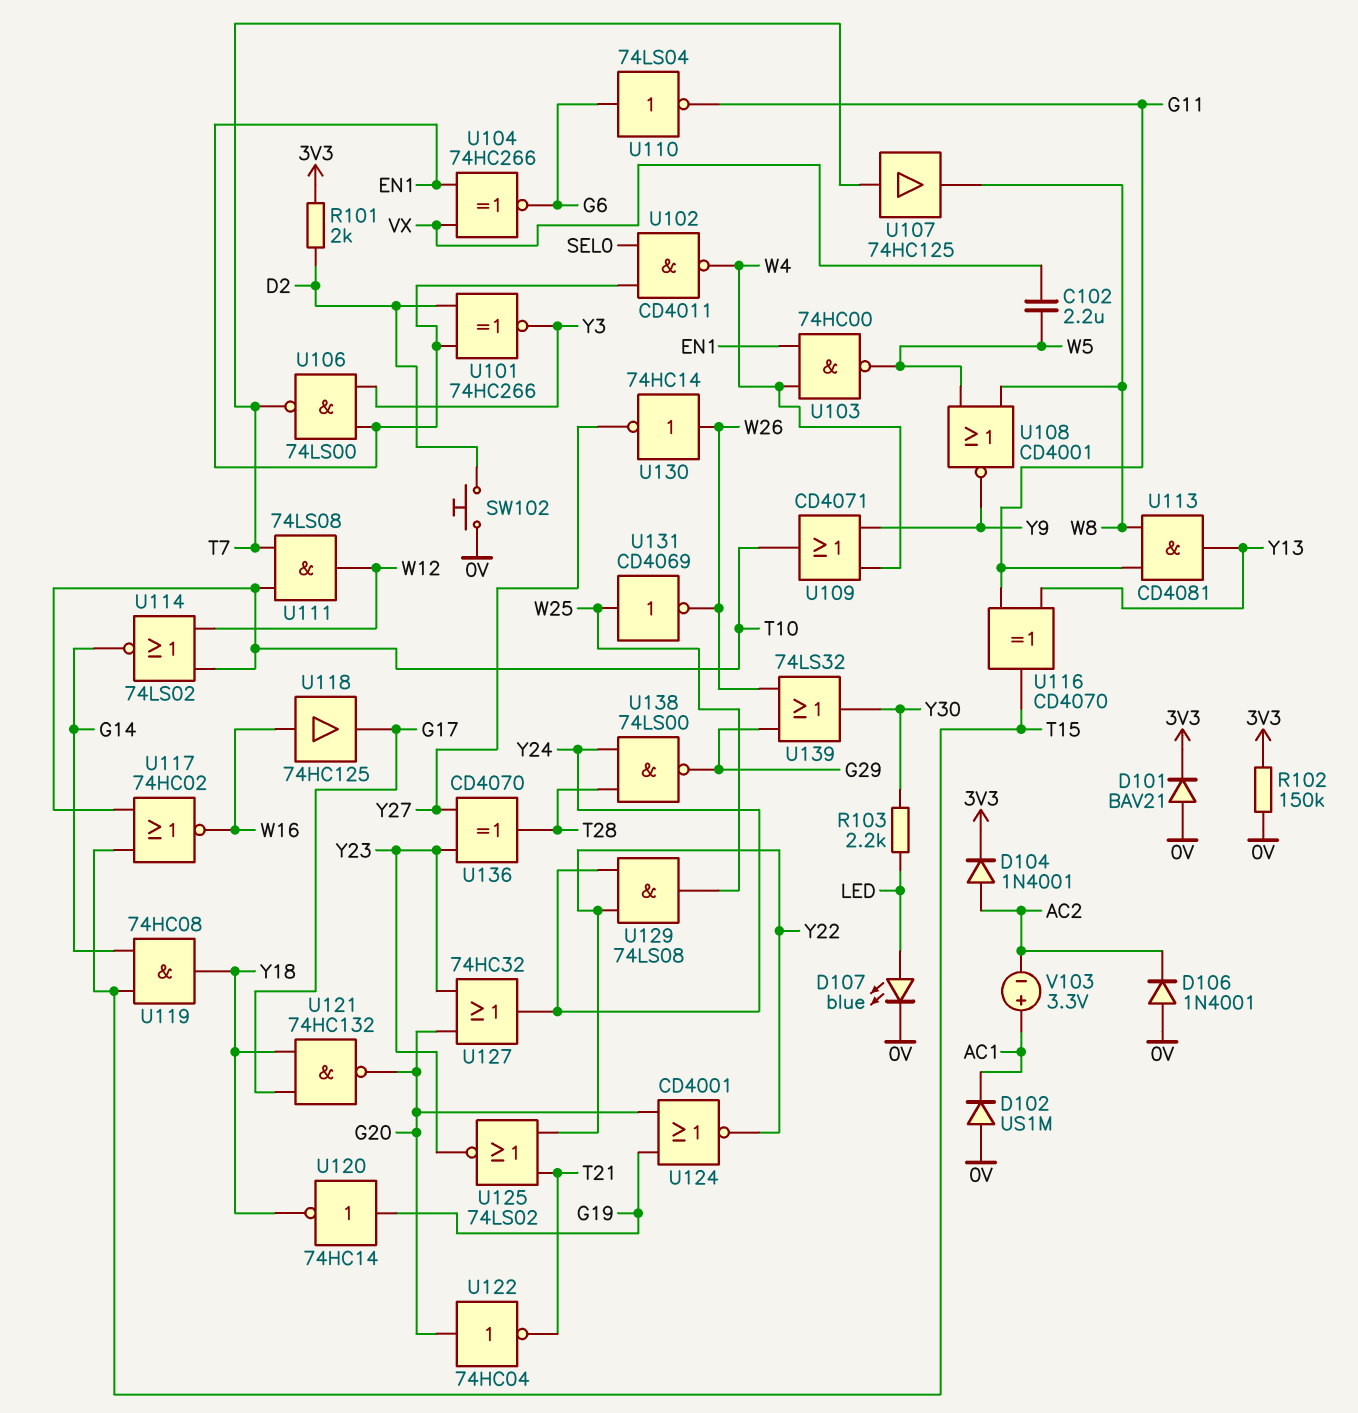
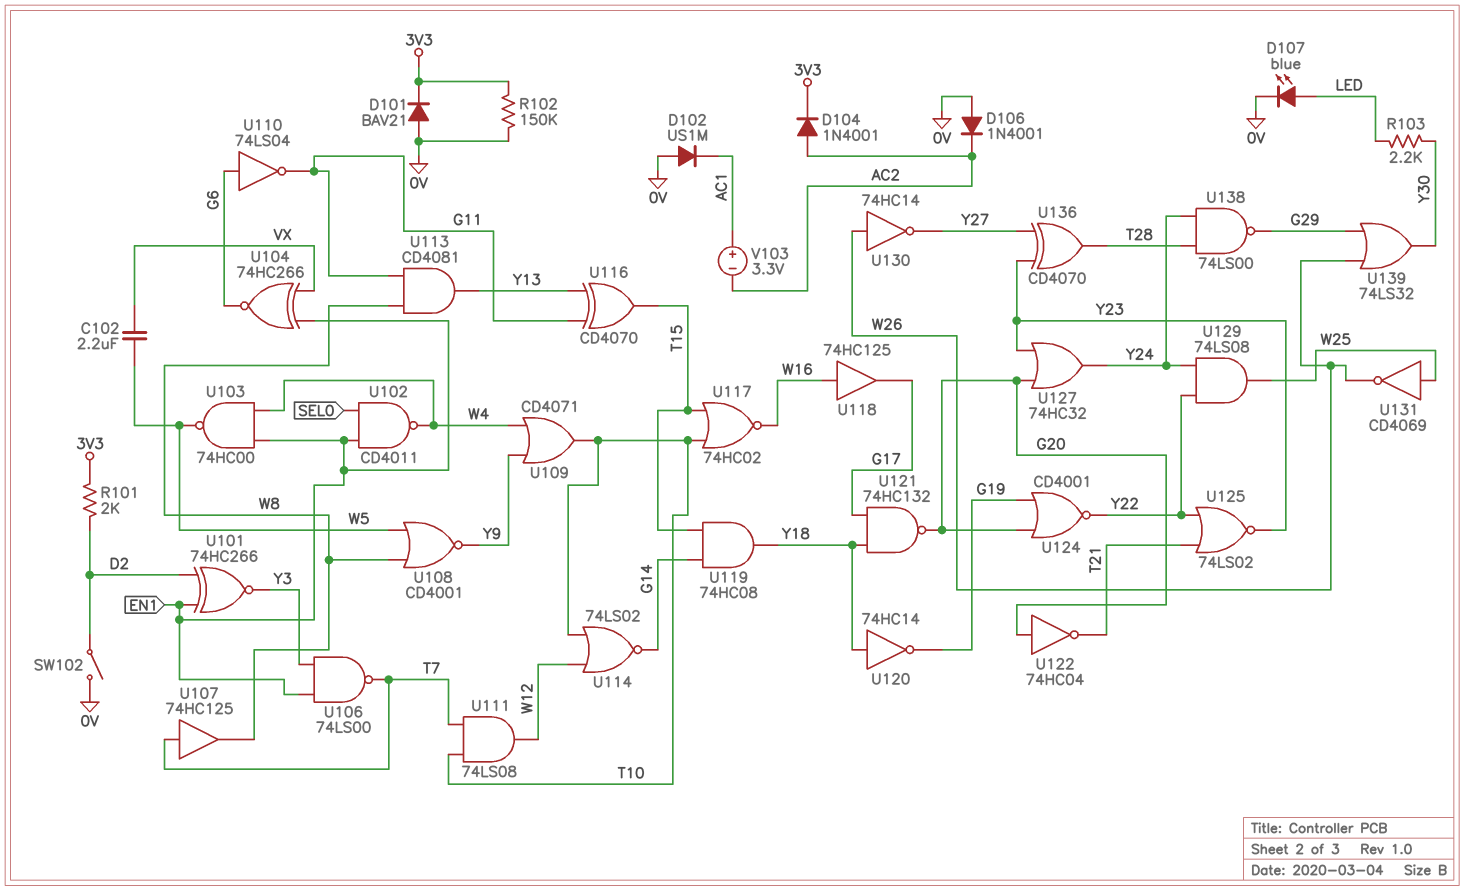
SW102: button (0V, D2) -> switch (0V, D2)
U120: NOT 74HC14 (in G19, out Y18) -> NOT 74HC14 (in Y18, out G19)

